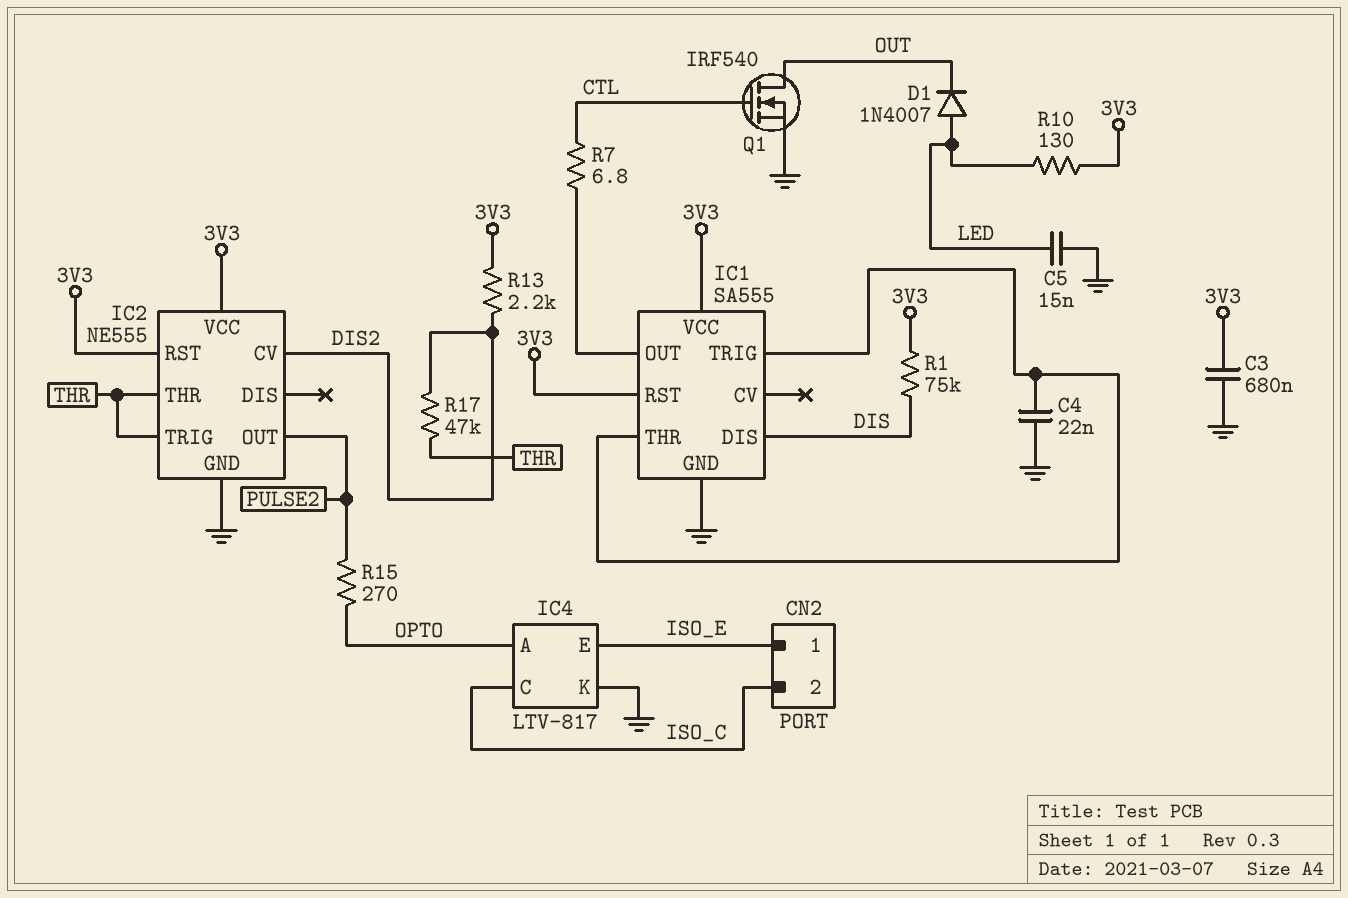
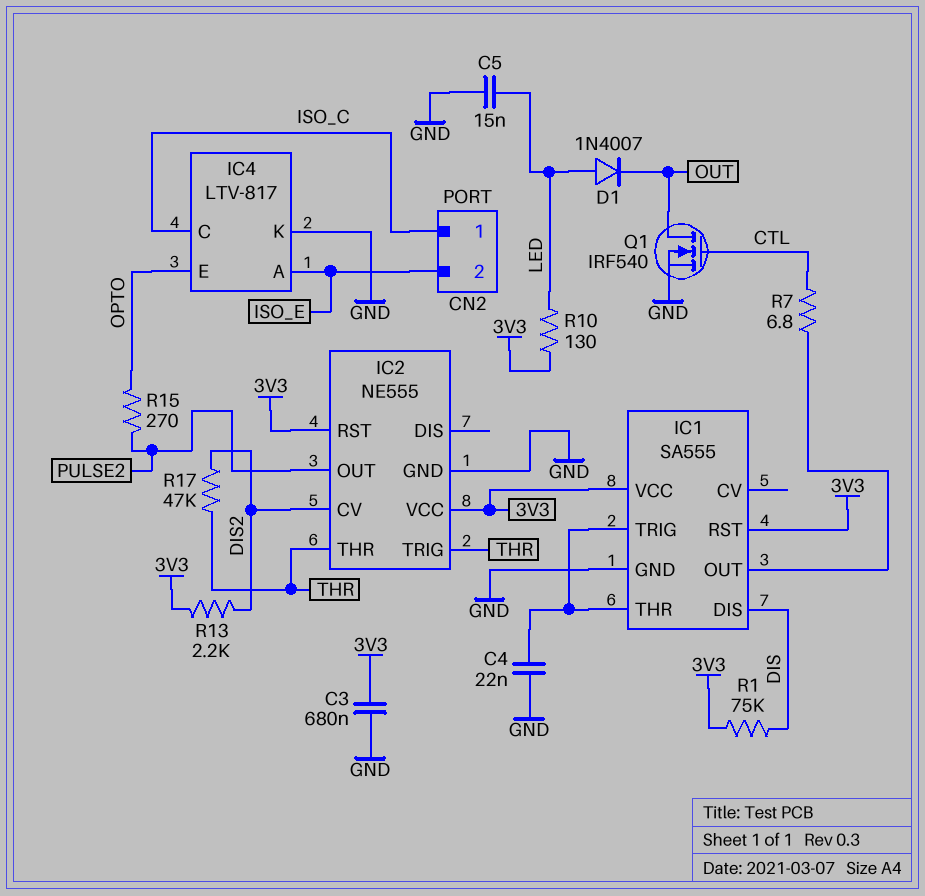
CN2 pin 1: ISO_E -> ISO_C
CN2 pin 2: ISO_C -> ISO_E
IC4 pin A: OPTO -> ISO_E
IC4 pin E: ISO_E -> OPTO

